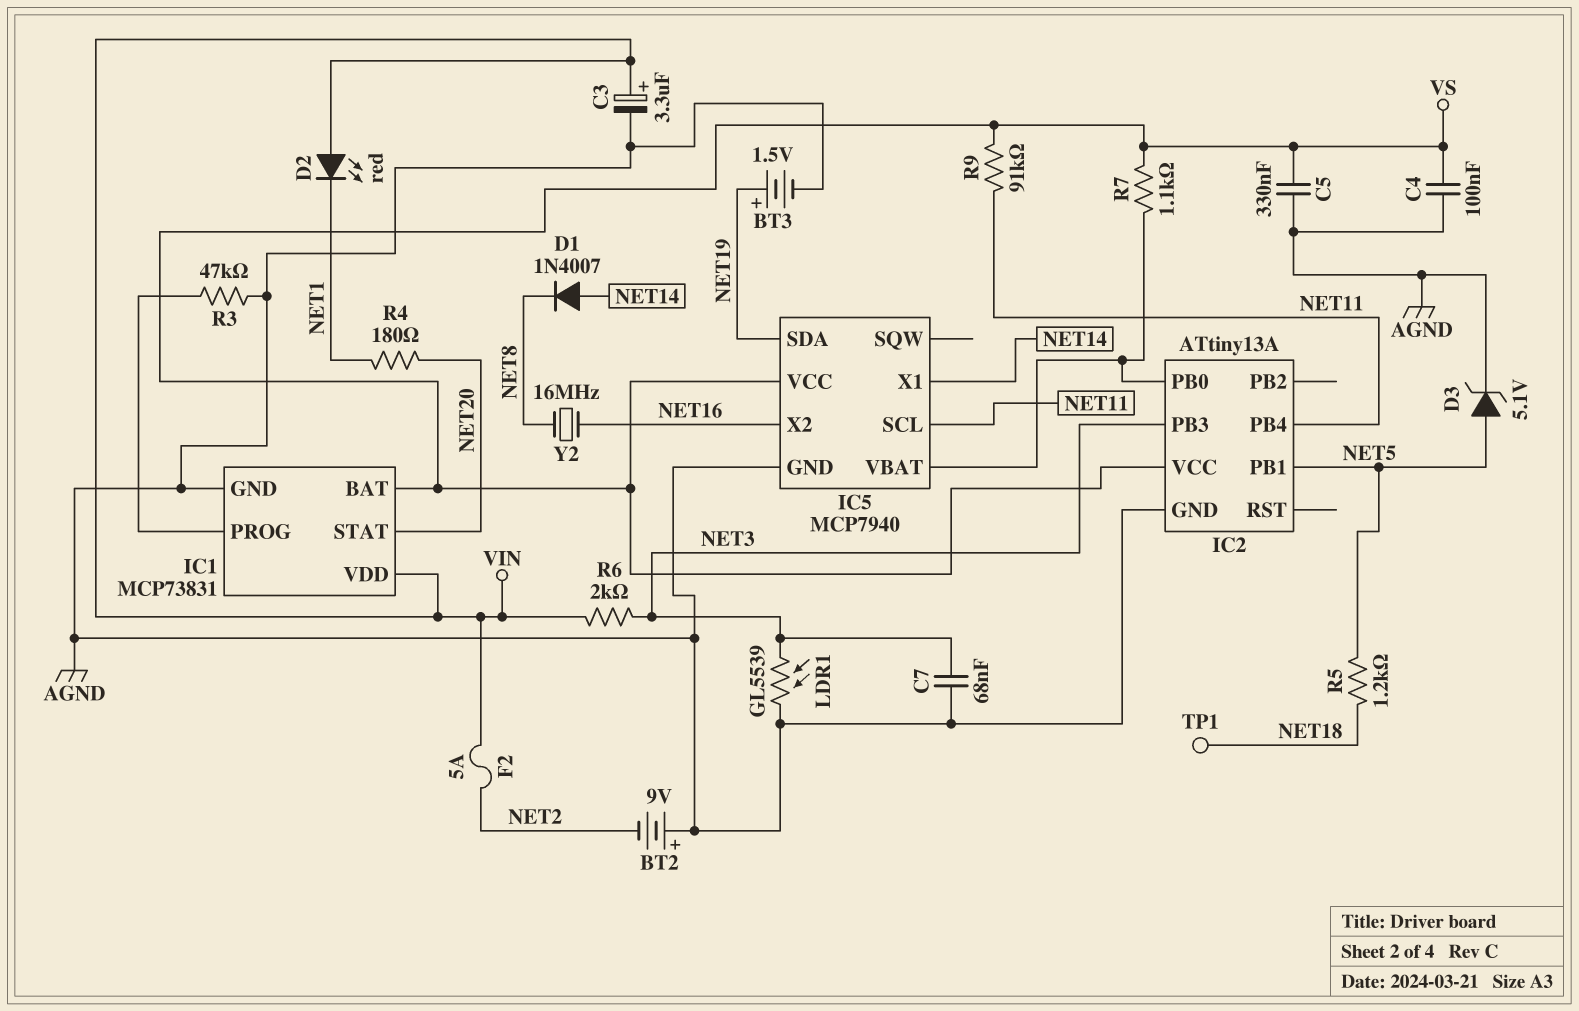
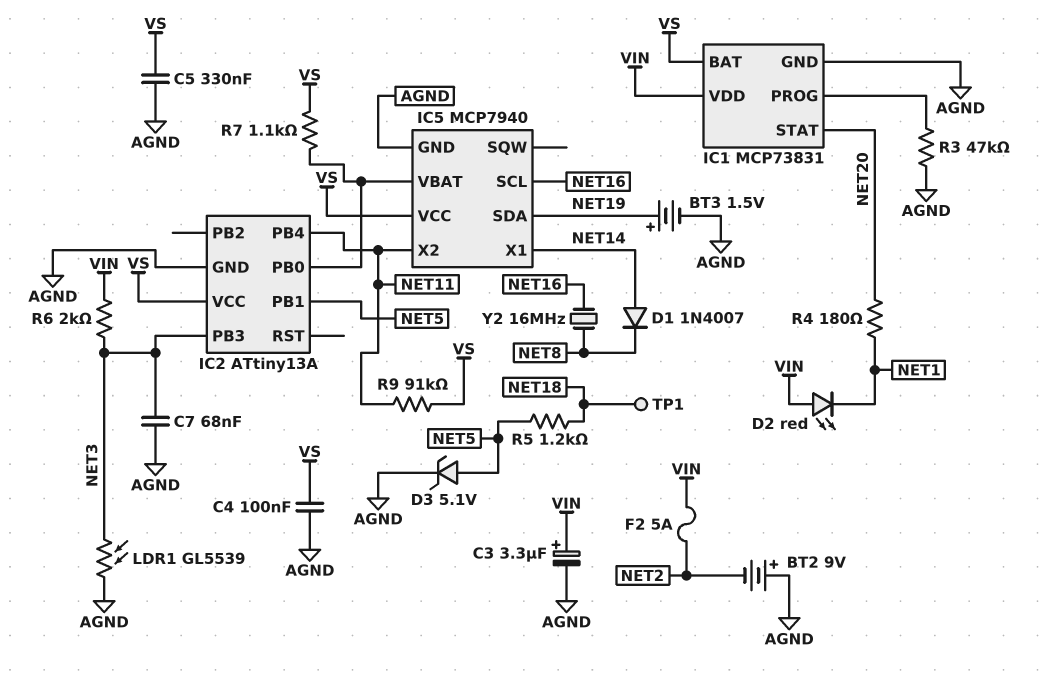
IC5 pin SCL: NET11 -> NET16
IC5 pin X2: NET16 -> NET11

